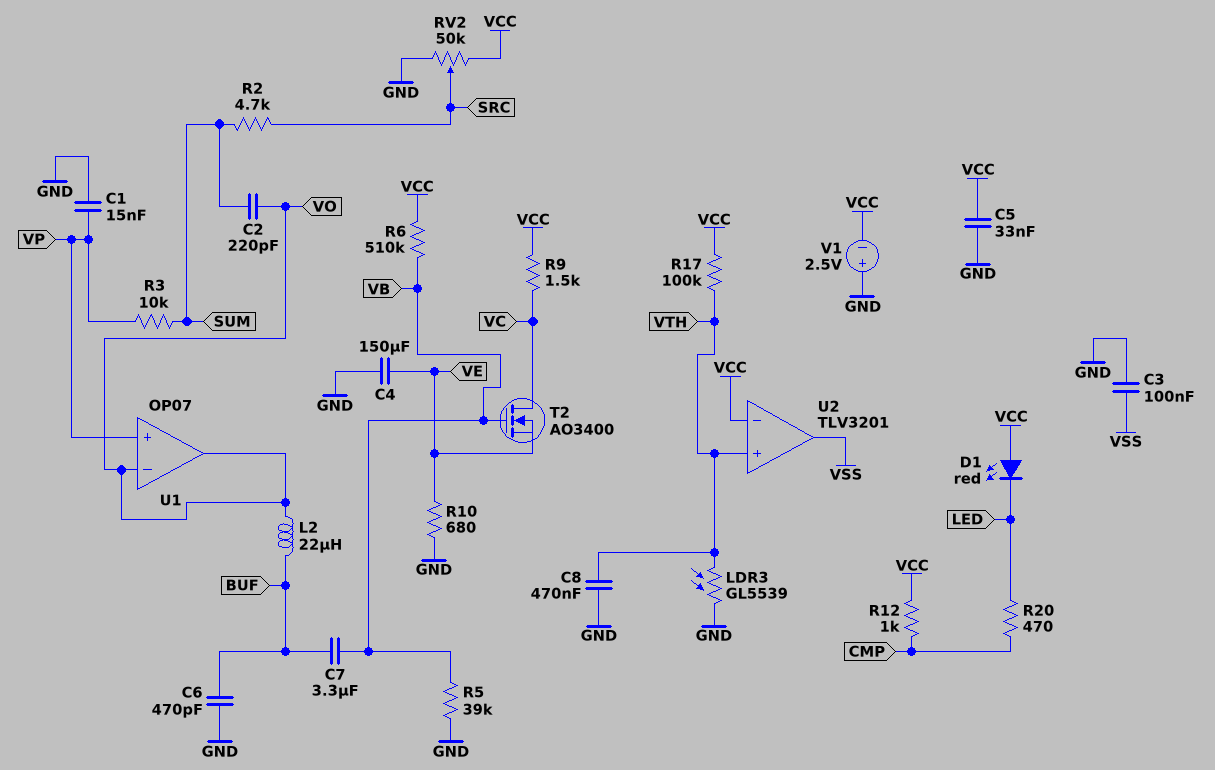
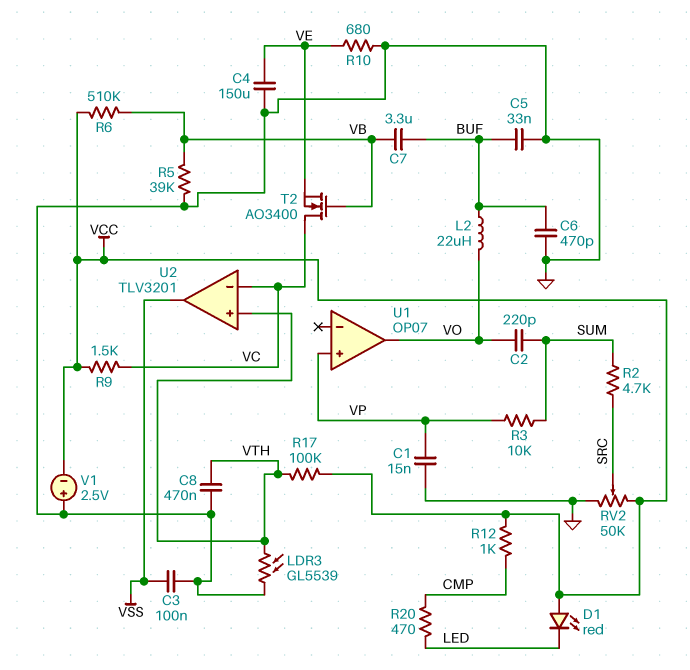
C5: 33nF (GND, VCC) -> 33nF (BUF, GND)
U1 pin in-: VO -> none
U2 pin in-: VCC -> VC

